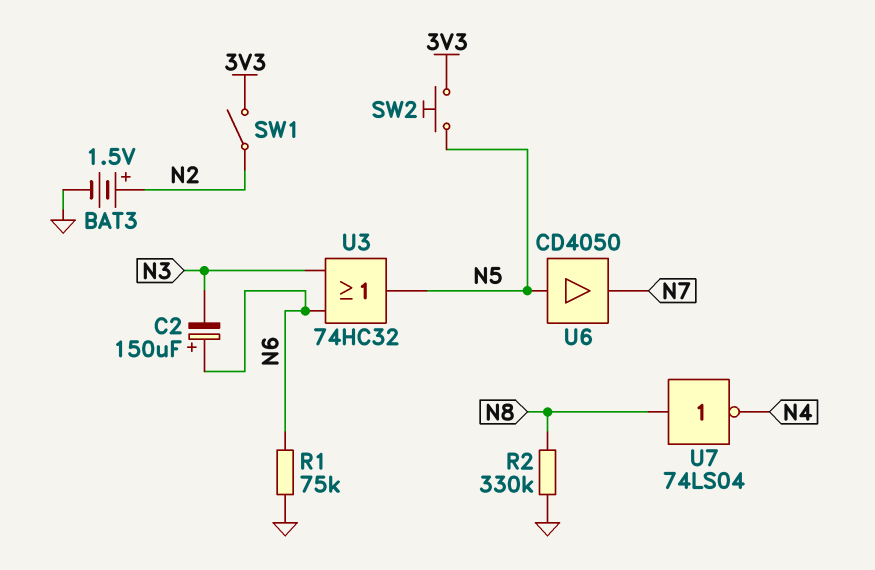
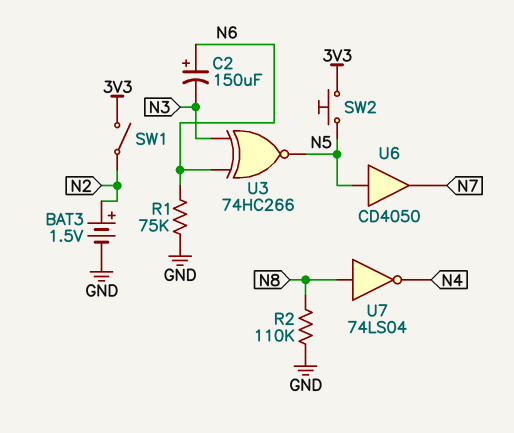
R2: 330k (GND, N8) -> 110k (GND, N8)
U3: OR 74HC32 (in N3, in N6, out N5) -> XNOR 74HC266 (in N3, in N6, out N5)

